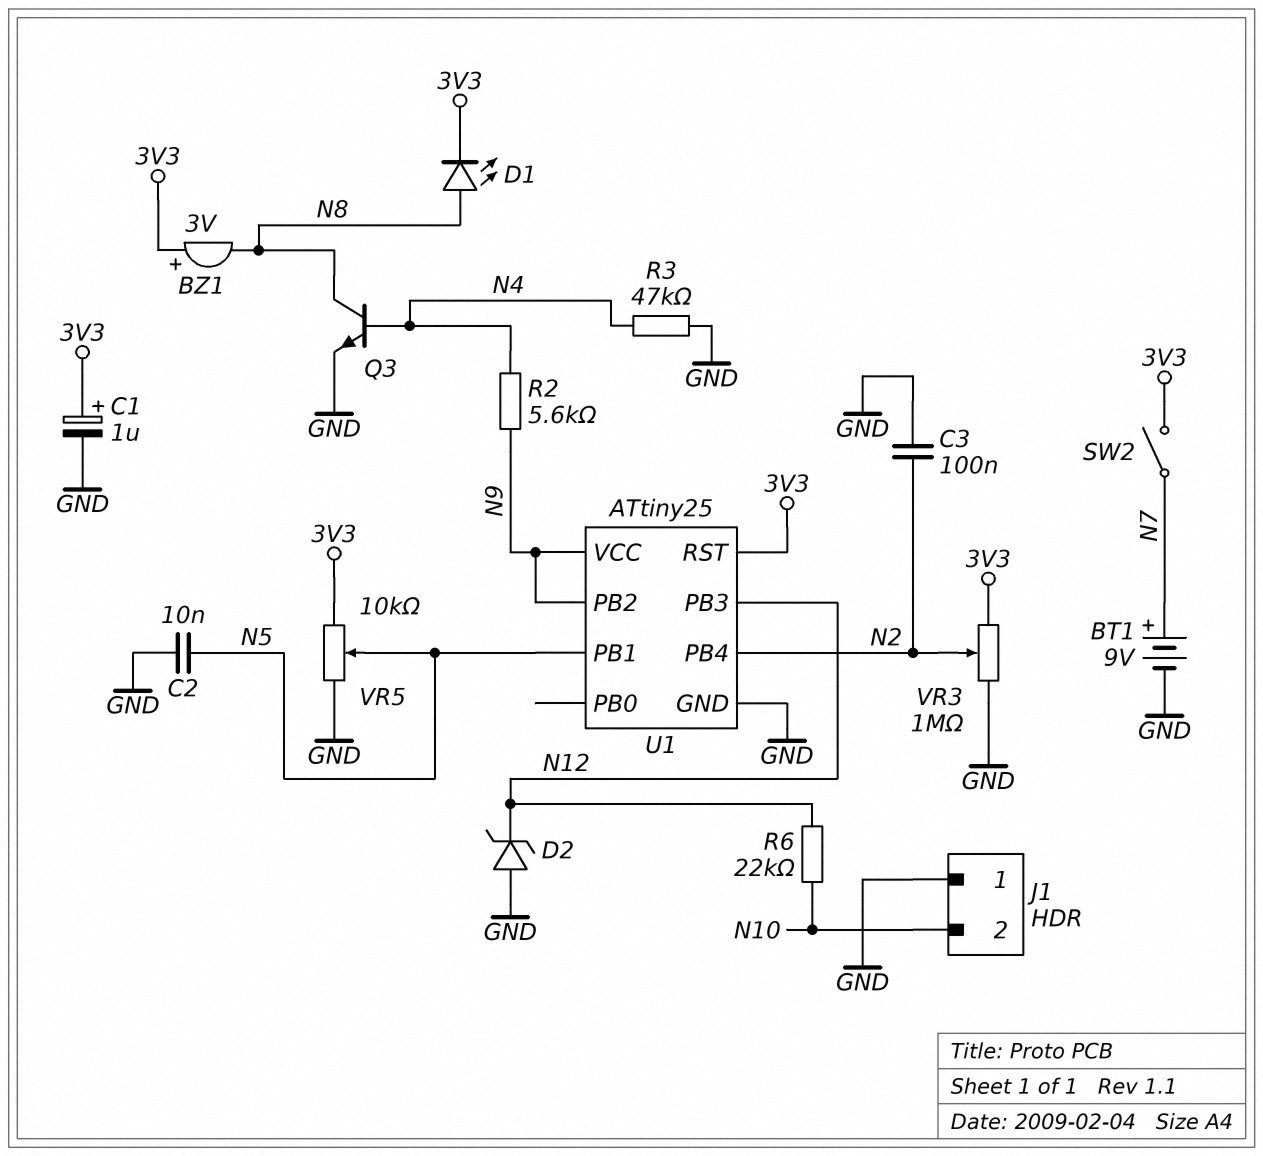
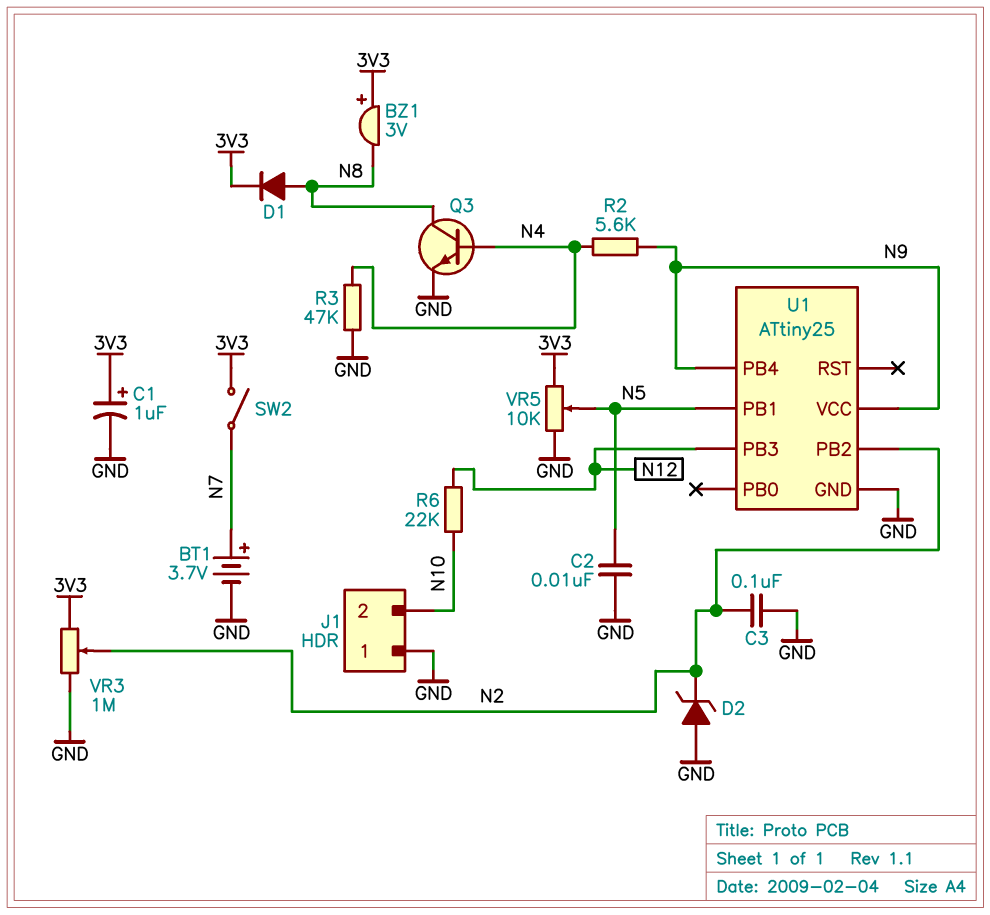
BT1: 9V (plus N7, minus GND) -> 3.7V (plus N7, minus GND)
D1: LED (A N8, K 3V3) -> diode (A N8, K 3V3)
D2: zener (A GND, K N12) -> zener (A GND, K N2)
U1 pin PB2: N9 -> N2
U1 pin PB4: N2 -> N9
U1 pin RST: 3V3 -> none

